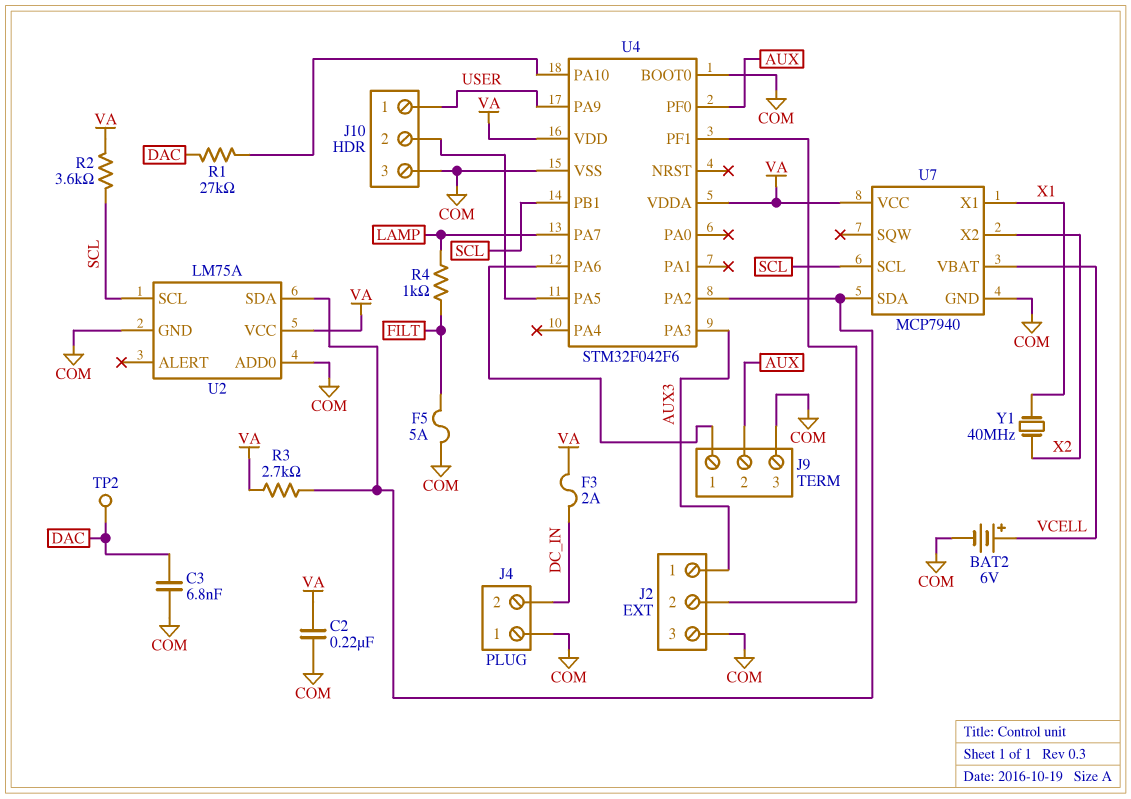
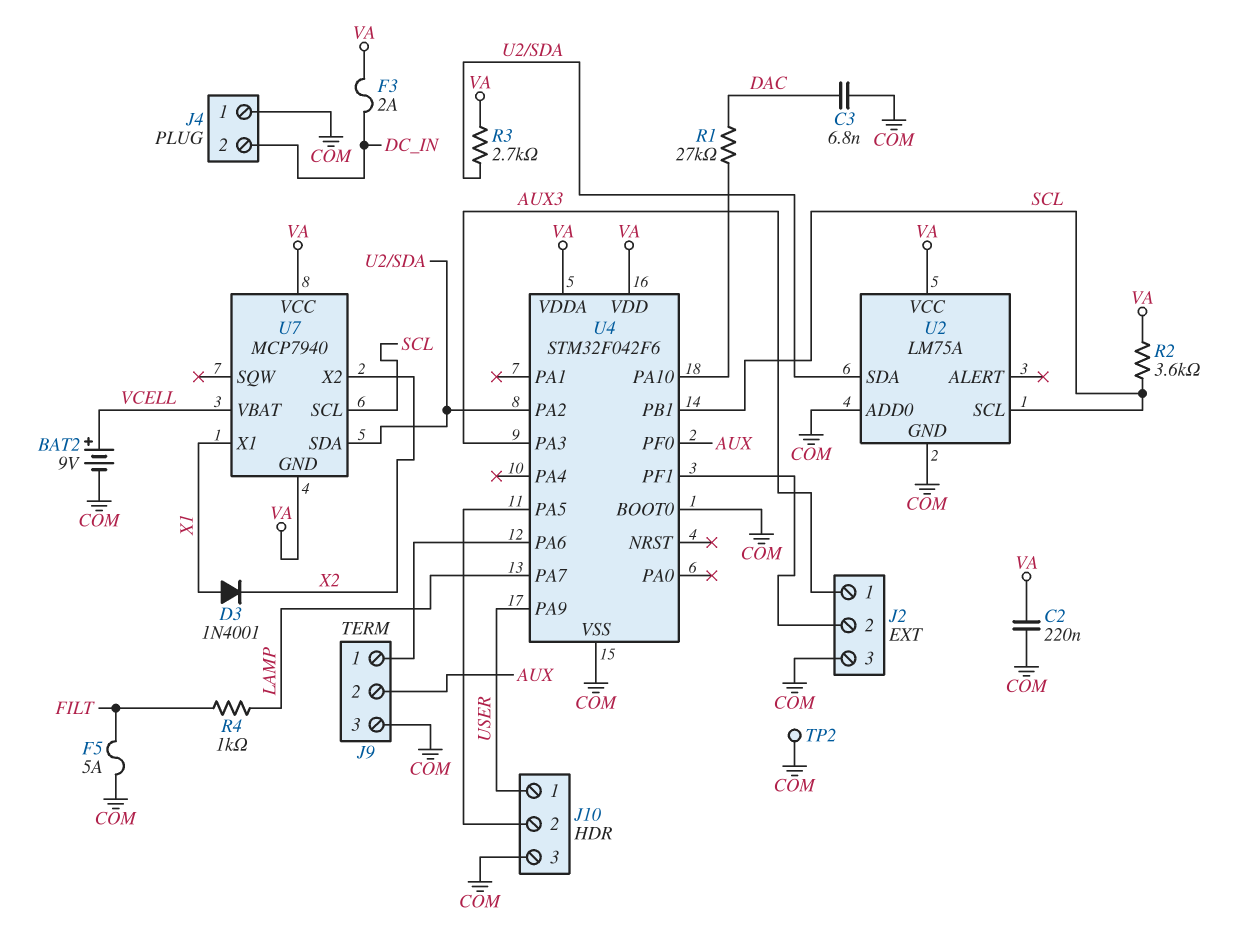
BAT2: 6V (plus VCELL, minus COM) -> 9V (plus VCELL, minus COM)
D3: none -> diode 1N4001 (A X1, K X2)
TP2: test point (DAC) -> test point (COM)
U7 pin GND: COM -> VA
Y1: 40MHz (X1, X2) -> none

